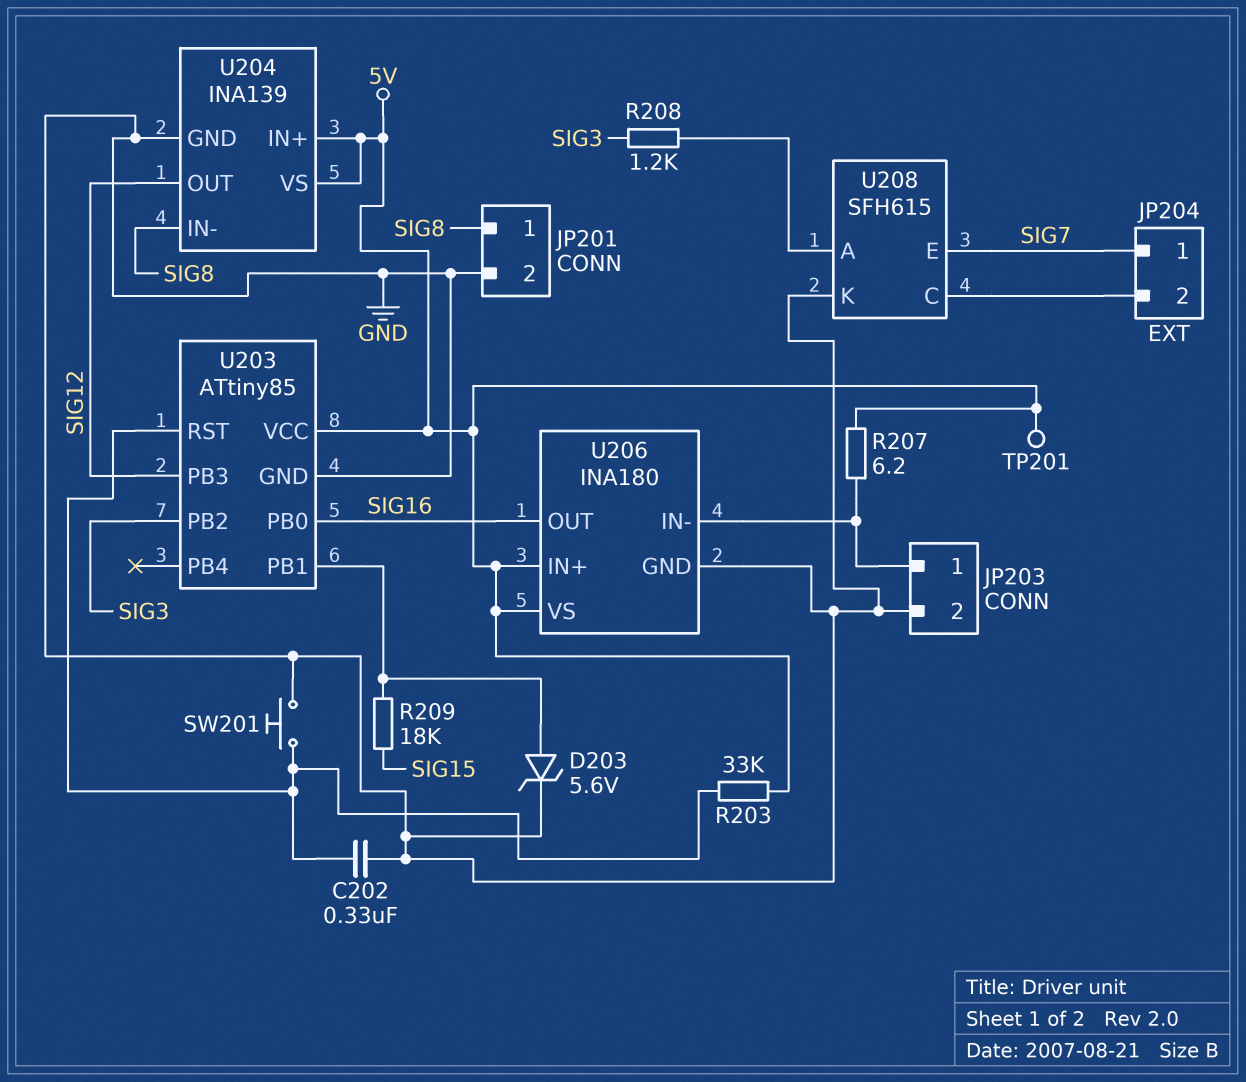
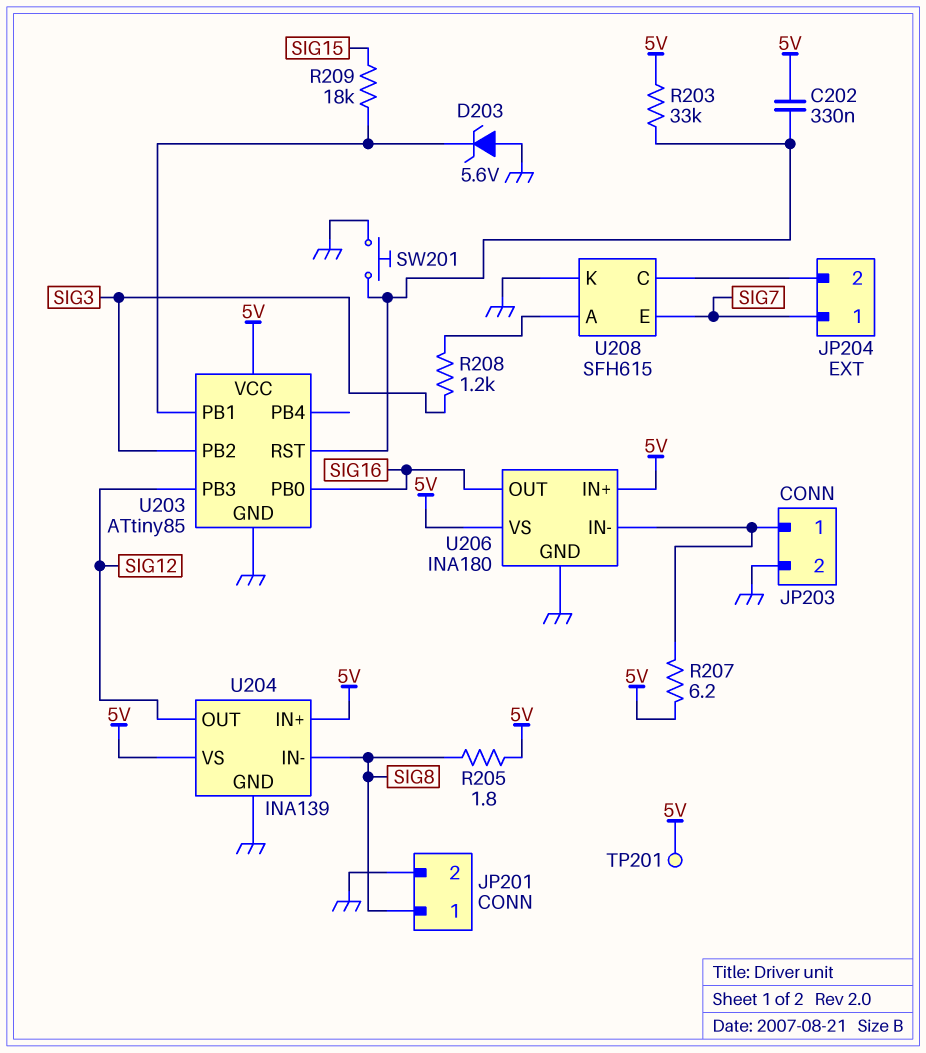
C202: 330nF (GND, U203/RST) -> 330nF (5V, U203/RST)
D203: zener 5.6V (A U203/PB1, K GND) -> zener 5.6V (A GND, K U203/PB1)
R205: none -> 1.8 (5V, SIG8)

